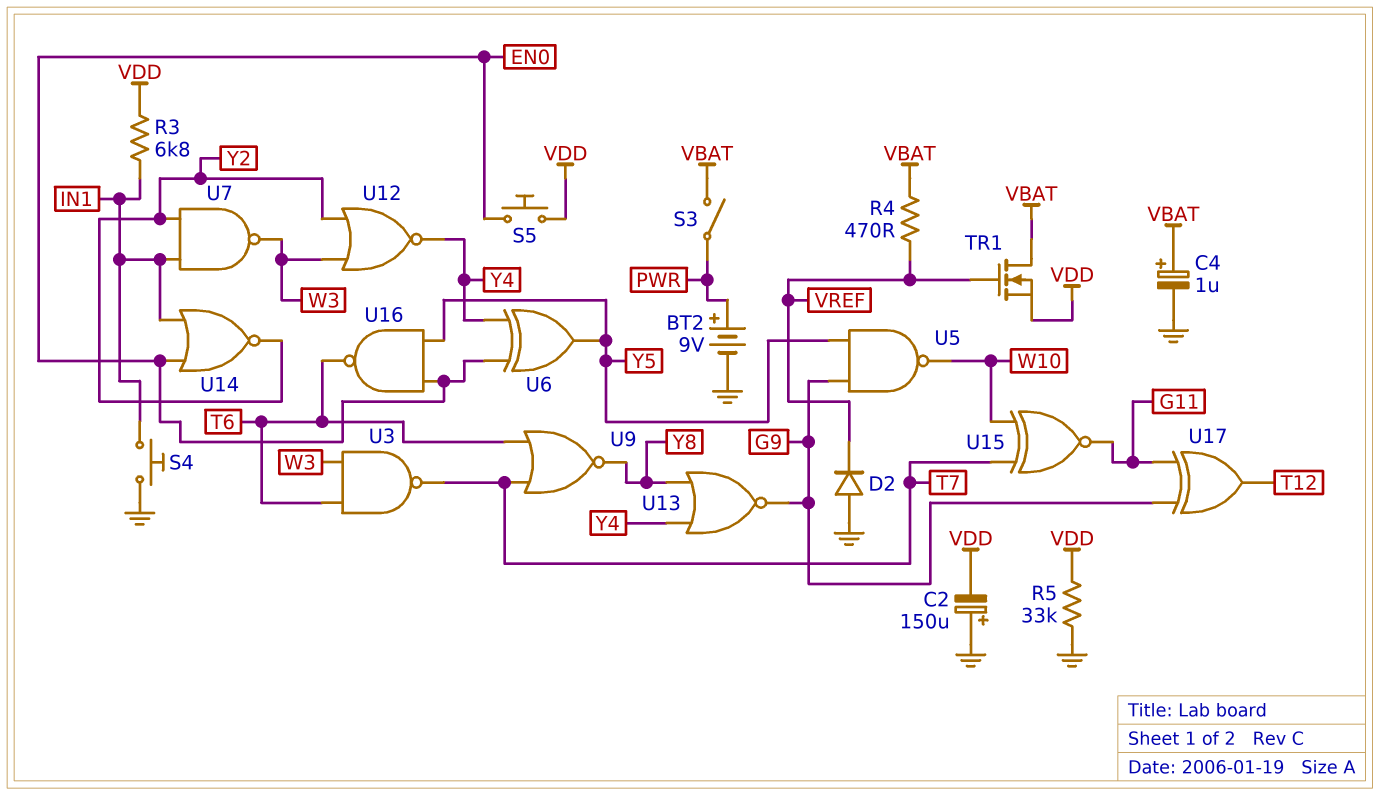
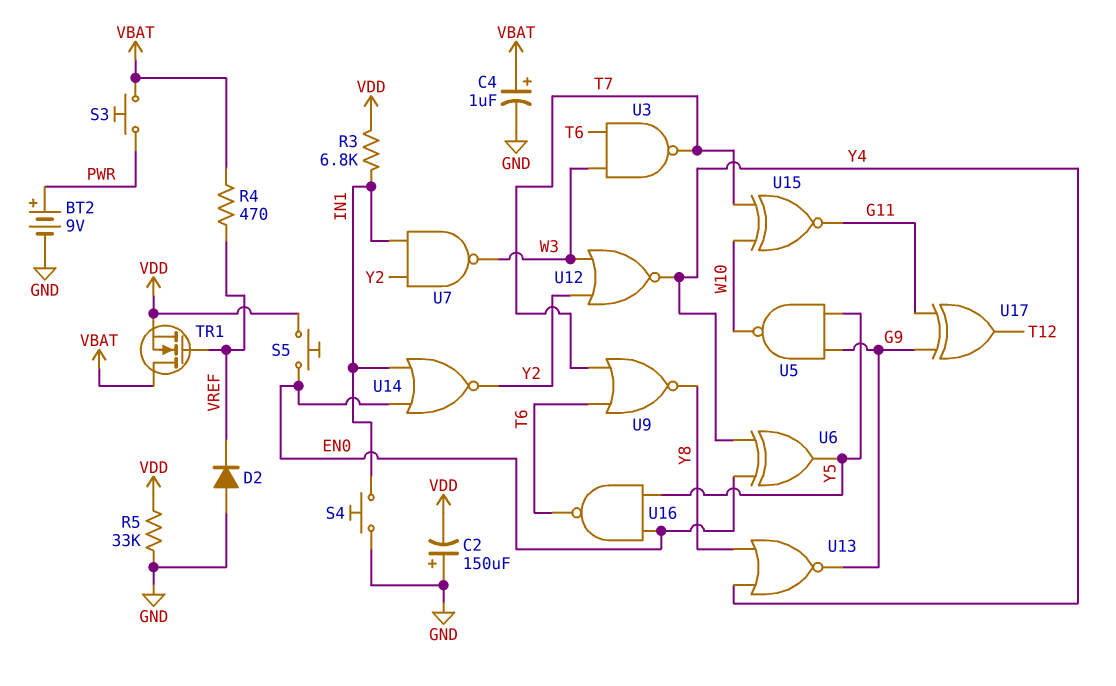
S3: switch (PWR, VBAT) -> button (PWR, VBAT)

